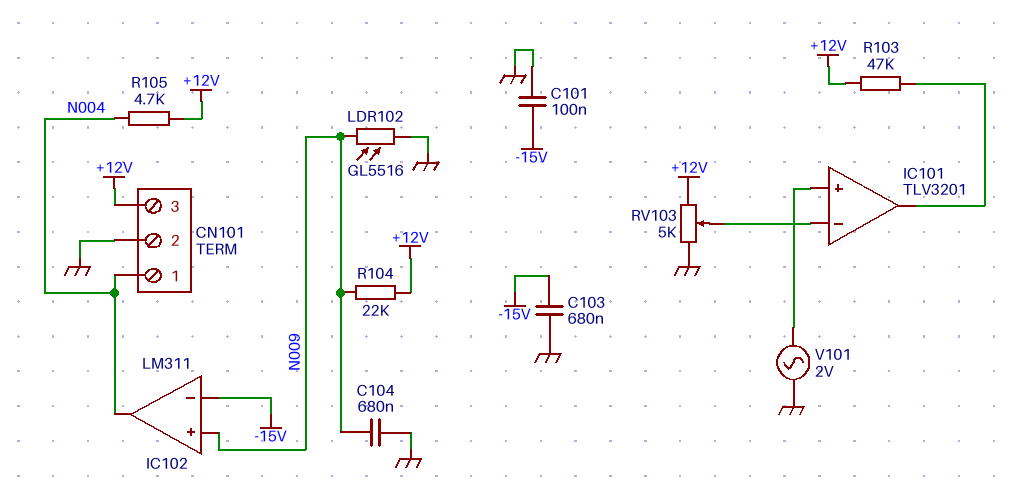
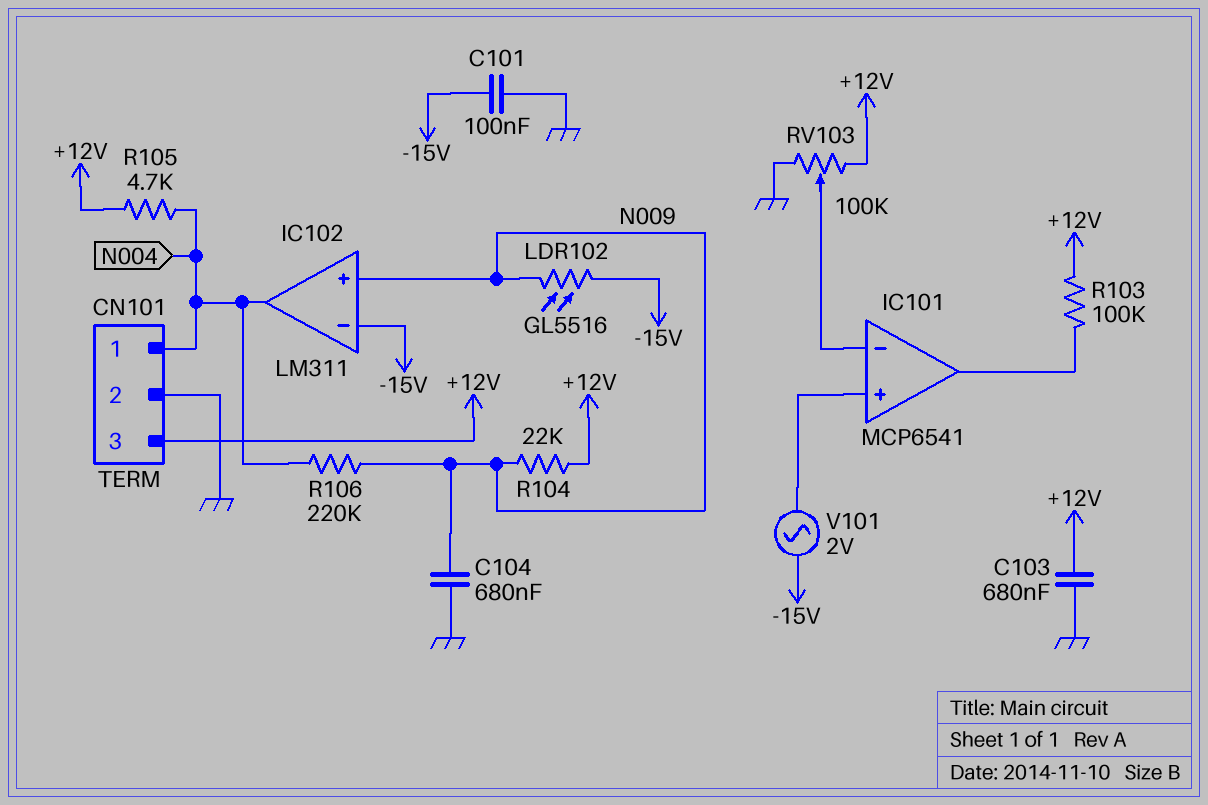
C103: 680nF (-15V, GND) -> 680nF (+12V, GND)
IC101: TLV3201 -> MCP6541
LDR102: GL5516 (GND, N009) -> GL5516 (-15V, N009)
R103: 47k (+12V, IC101/out) -> 100k (+12V, IC101/out)
R106: none -> 220k (N004, N009)
RV103: 5k (+12V, GND, wiper IC101/in-) -> 100k (+12V, GND, wiper IC101/in-)
V101: AC 2V (GND, IC101/in+) -> AC 2V (-15V, IC101/in+)

